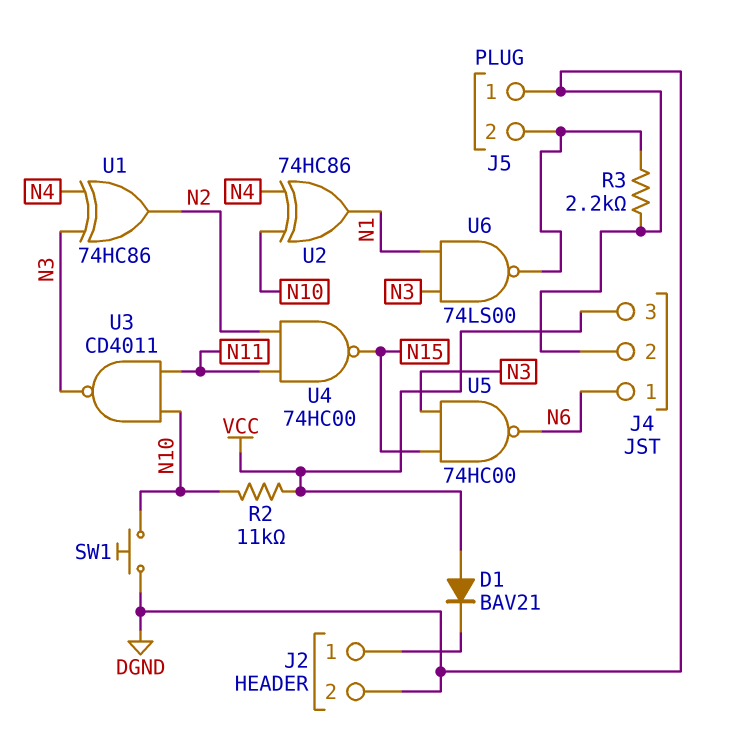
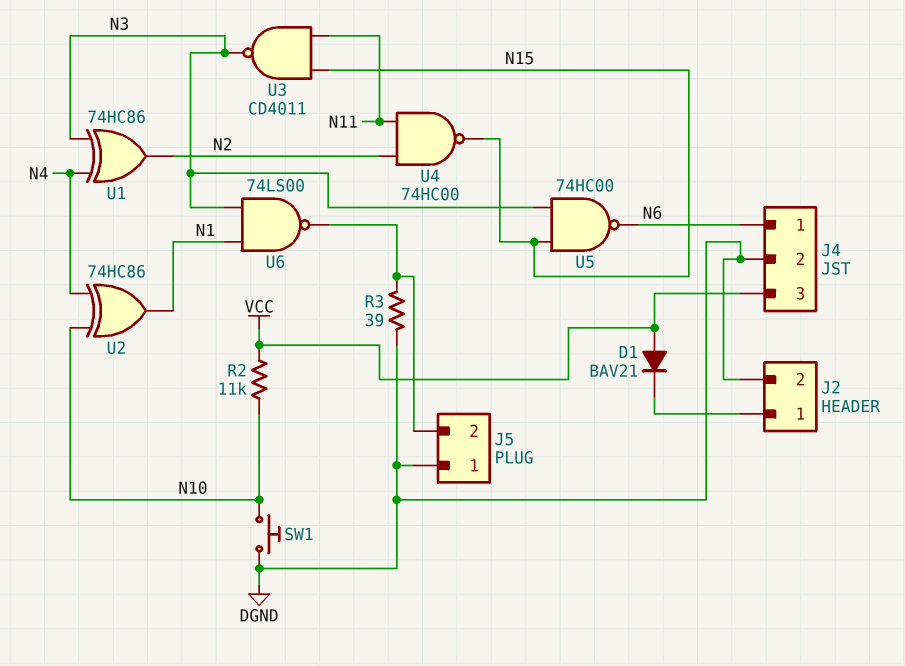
R3: 2.2k (DGND, J5/2) -> 39 (DGND, J5/2)
U3: NAND CD4011 (in N10, in N11, out N3) -> NAND CD4011 (in N11, in N15, out N3)

